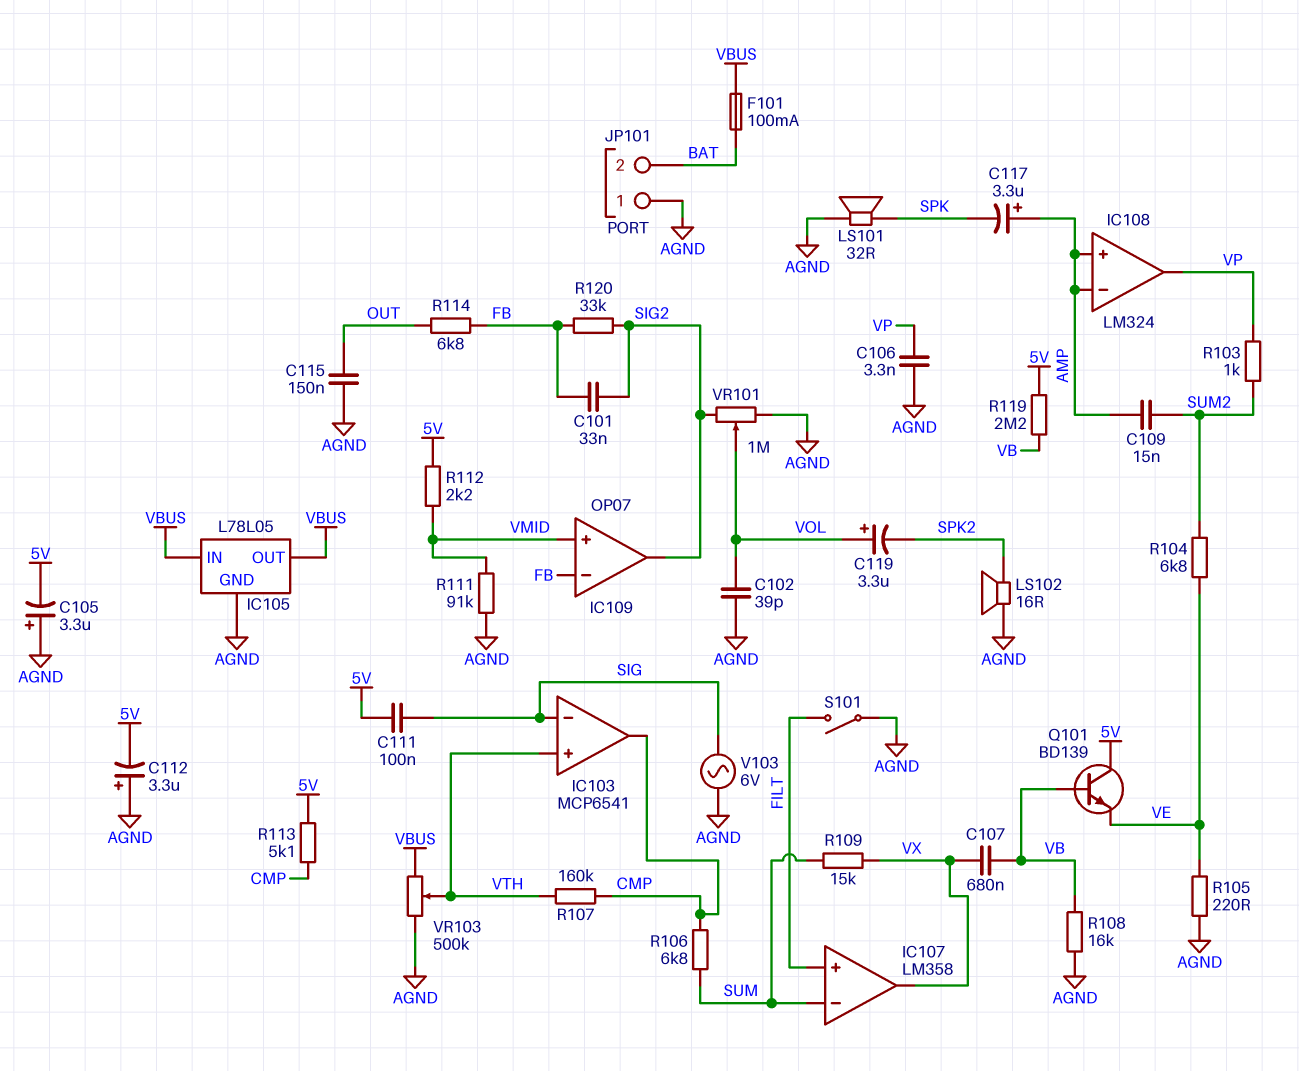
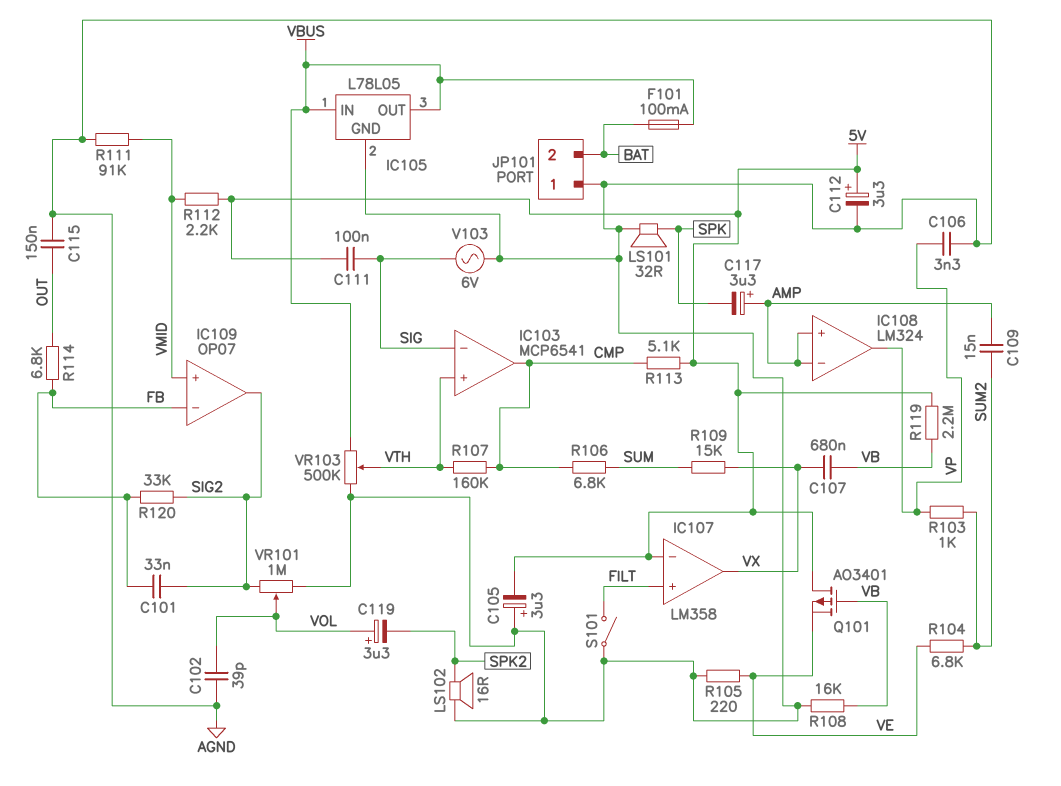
C112: 3.3uF (plus AGND, minus 5V) -> 3.3uF (plus 5V, minus AGND)
IC107 pin in-: SUM -> 5V
Q101: NPN BD139 (B VB, C 5V, E VE) -> PMOS AO3401 (G VB, D 5V, S VE)

